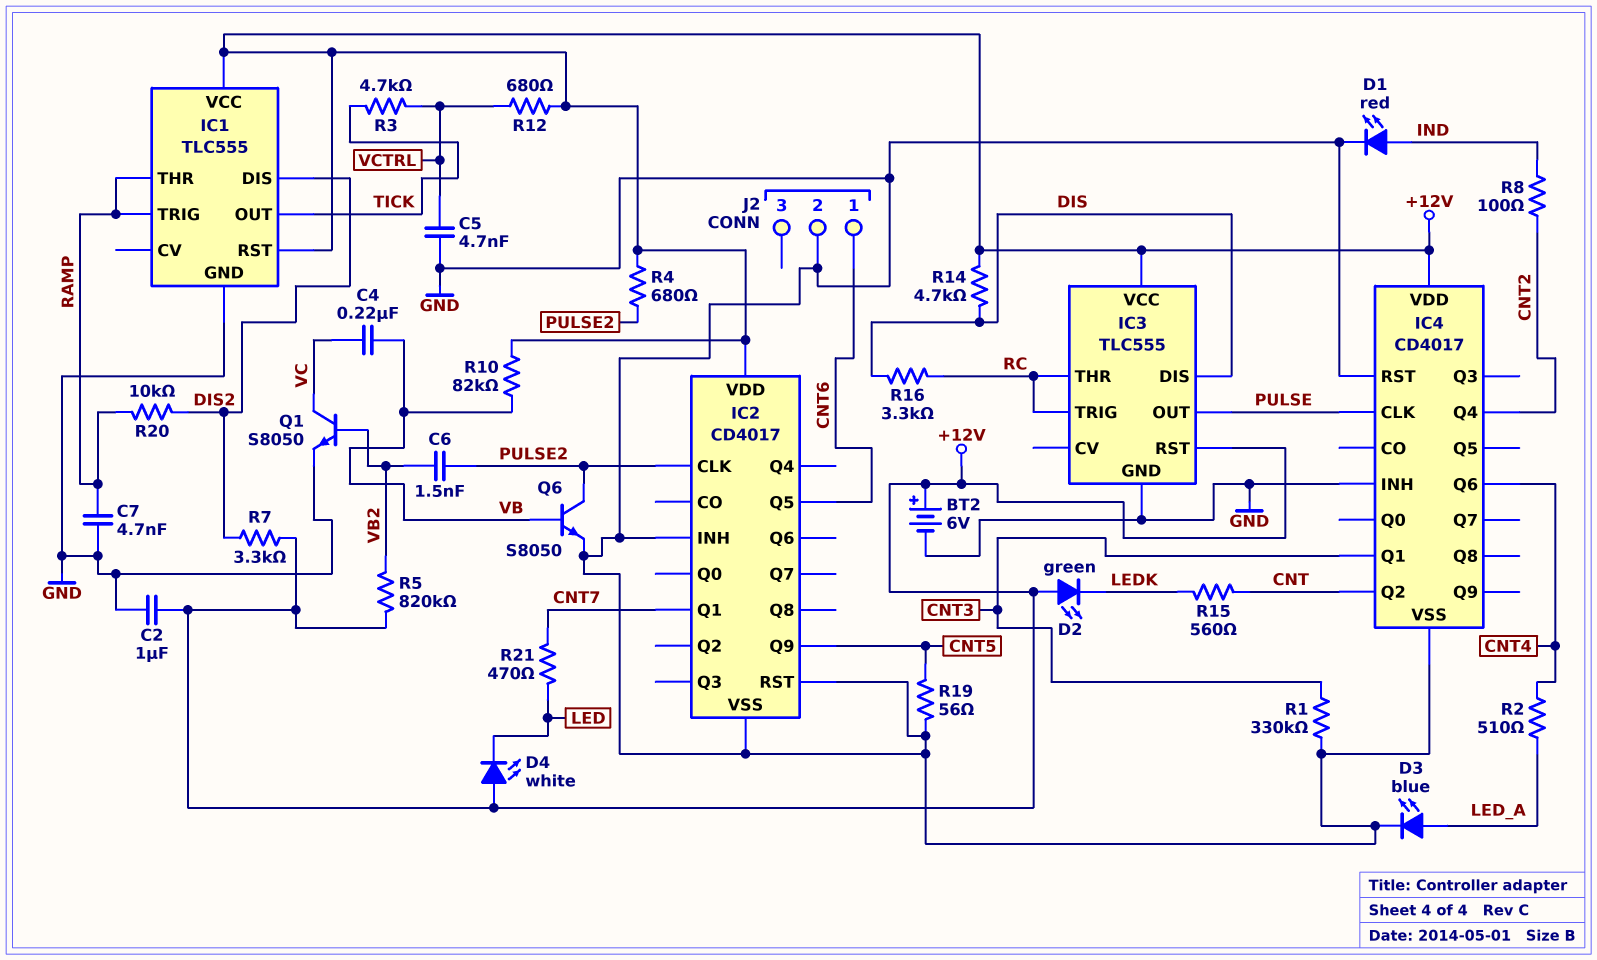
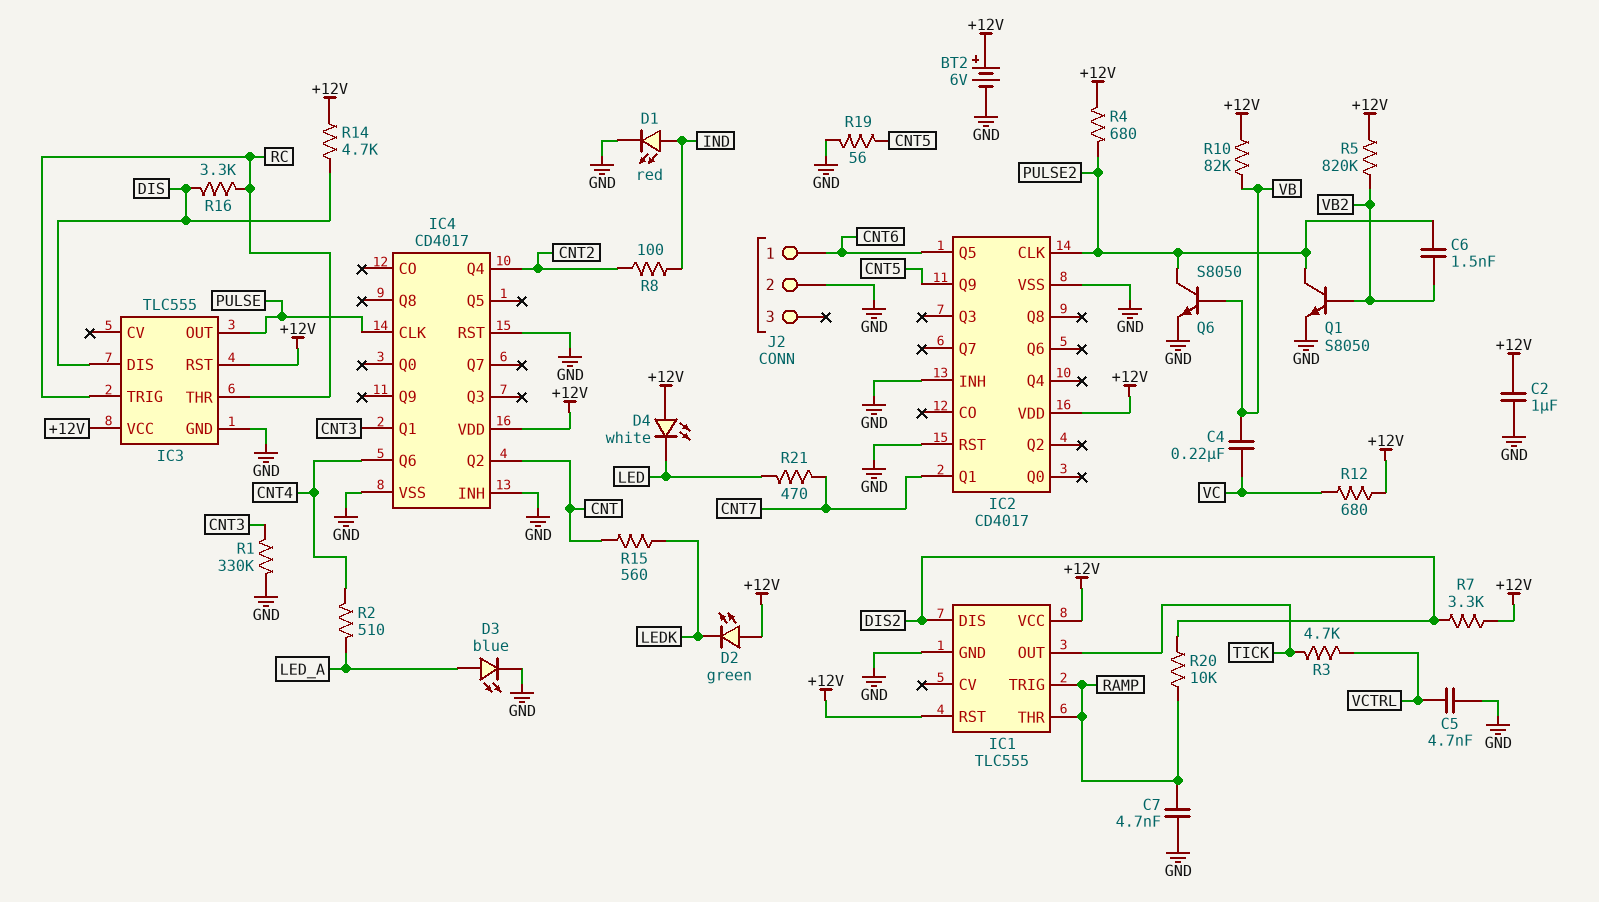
Q1: NPN S8050 (B VB2, C VC, E GND) -> NPN S8050 (B VB2, C PULSE2, E GND)
R12: 680 (+12V, VCTRL) -> 680 (+12V, VC)

